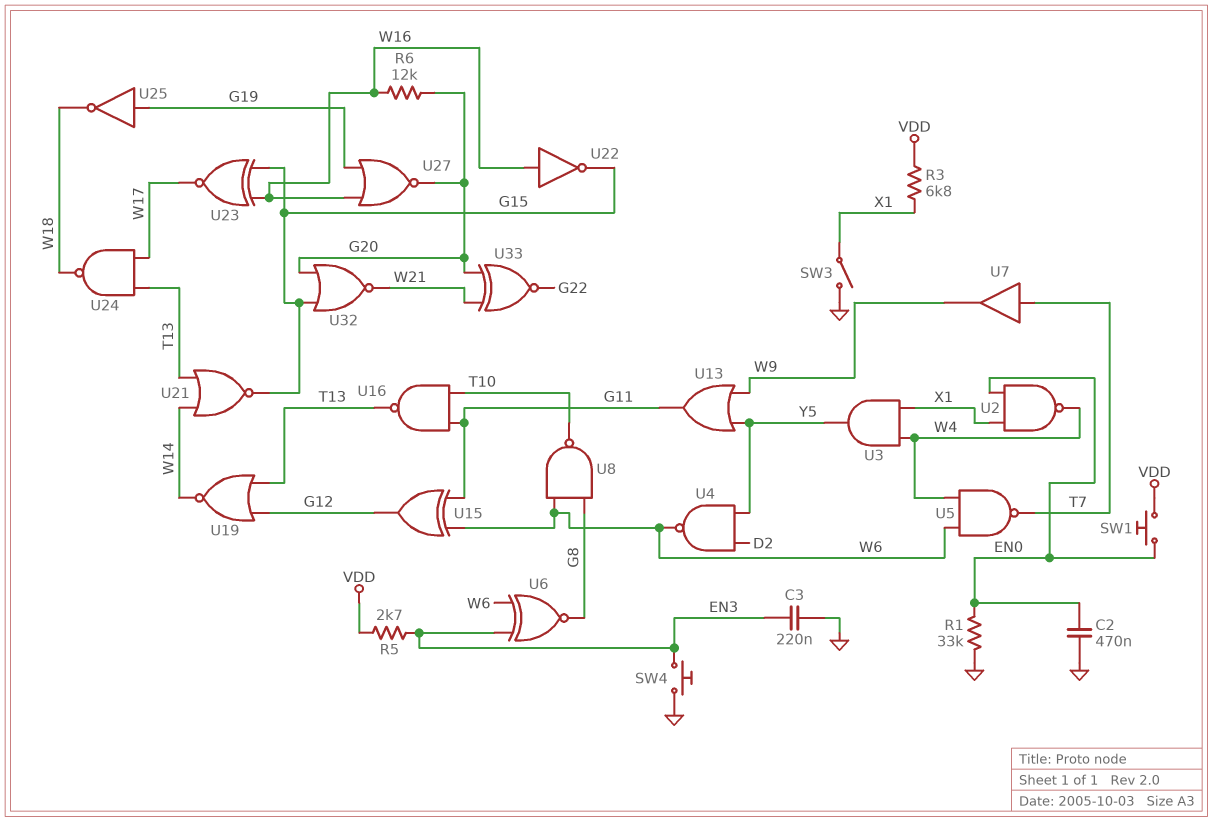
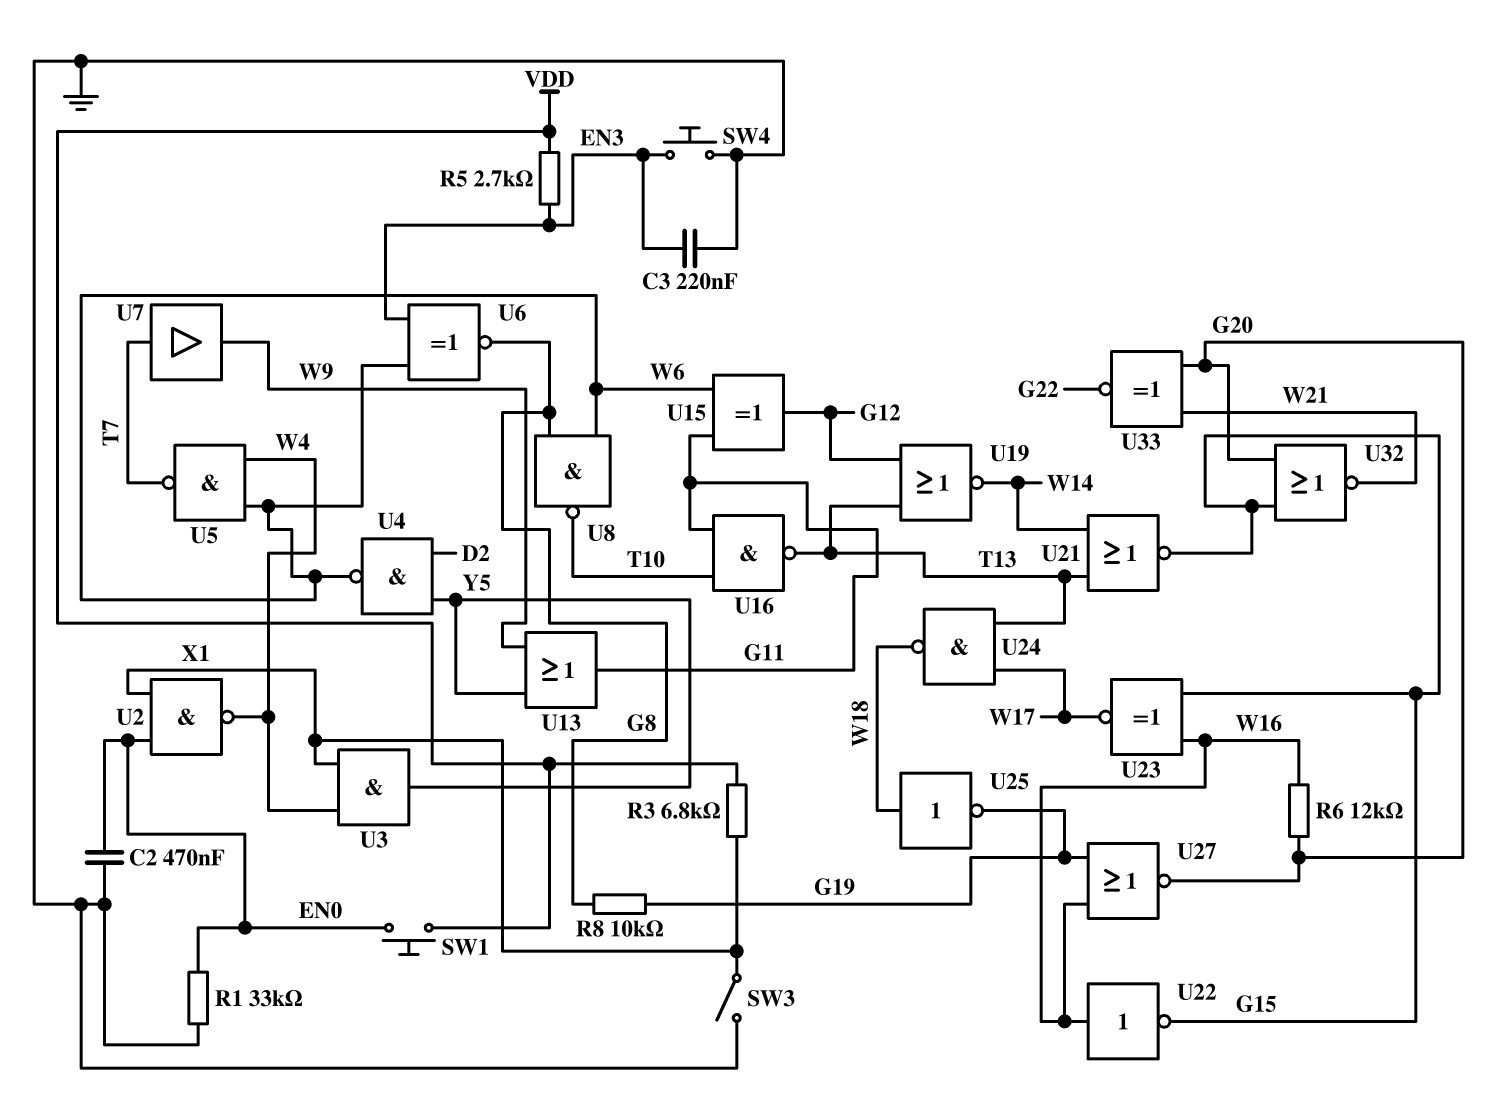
R8: none -> 10k (G8, G19)
U25: NOT (in G19, out W18) -> NOT (in W18, out G19)

